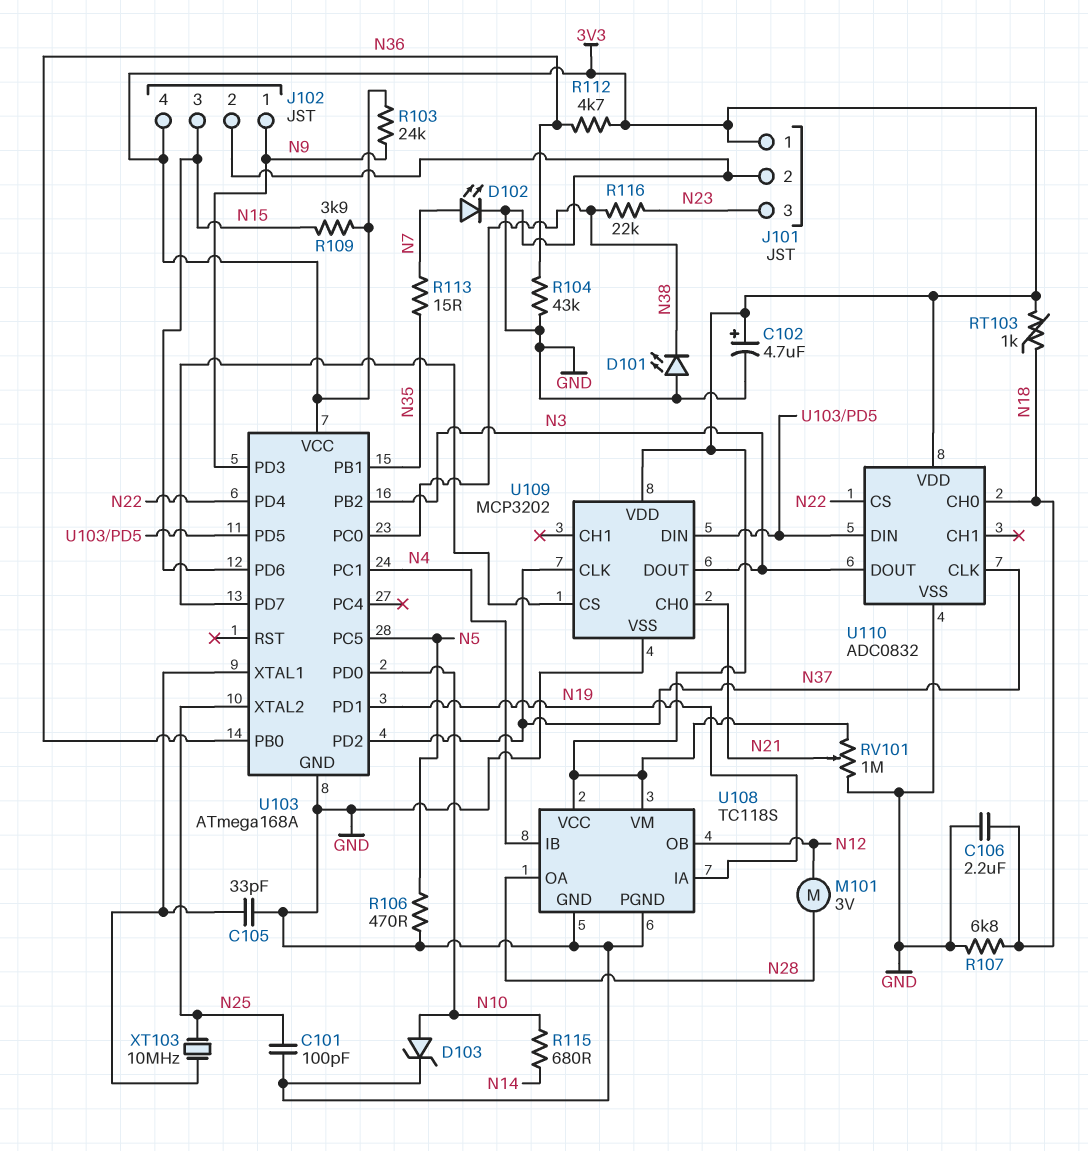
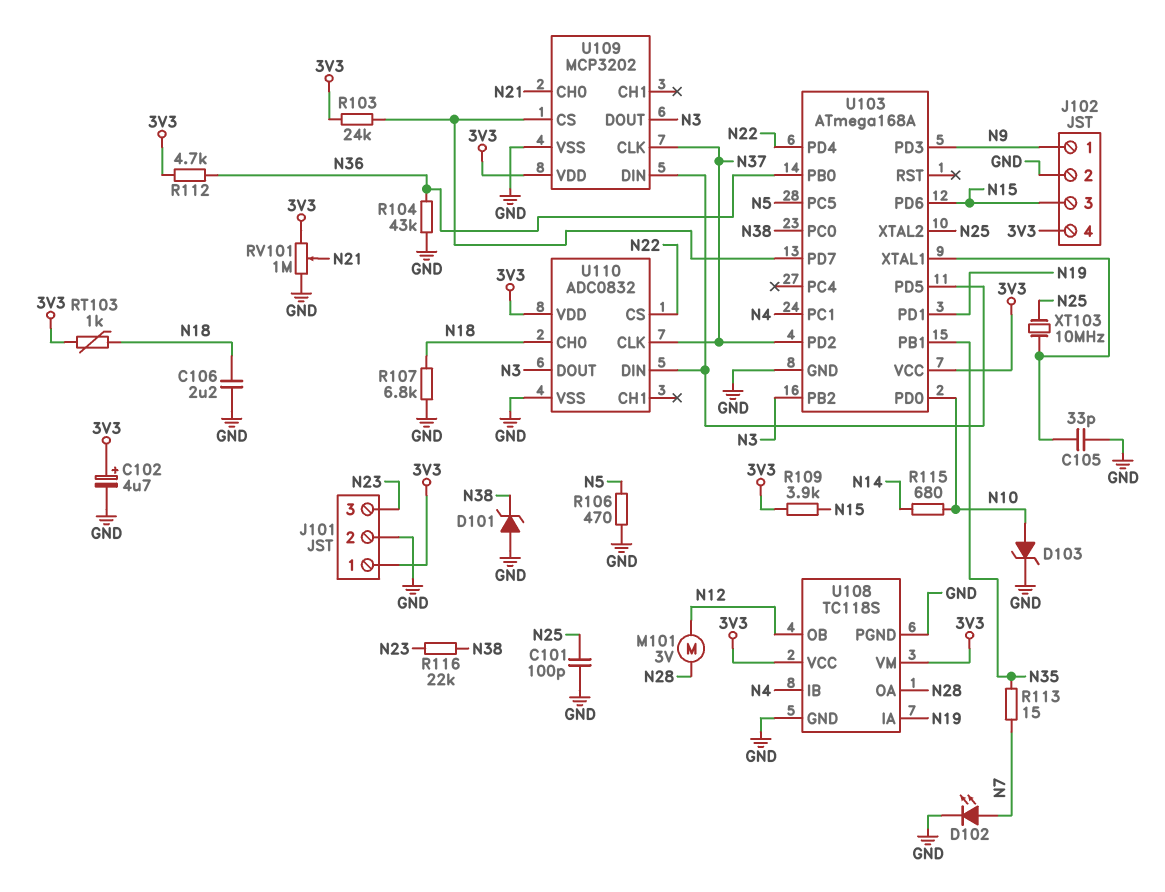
D101: LED (A GND, K N38) -> zener (A GND, K N38)
R103: 24k (3V3, N9) -> 24k (3V3, U103/PD7)

